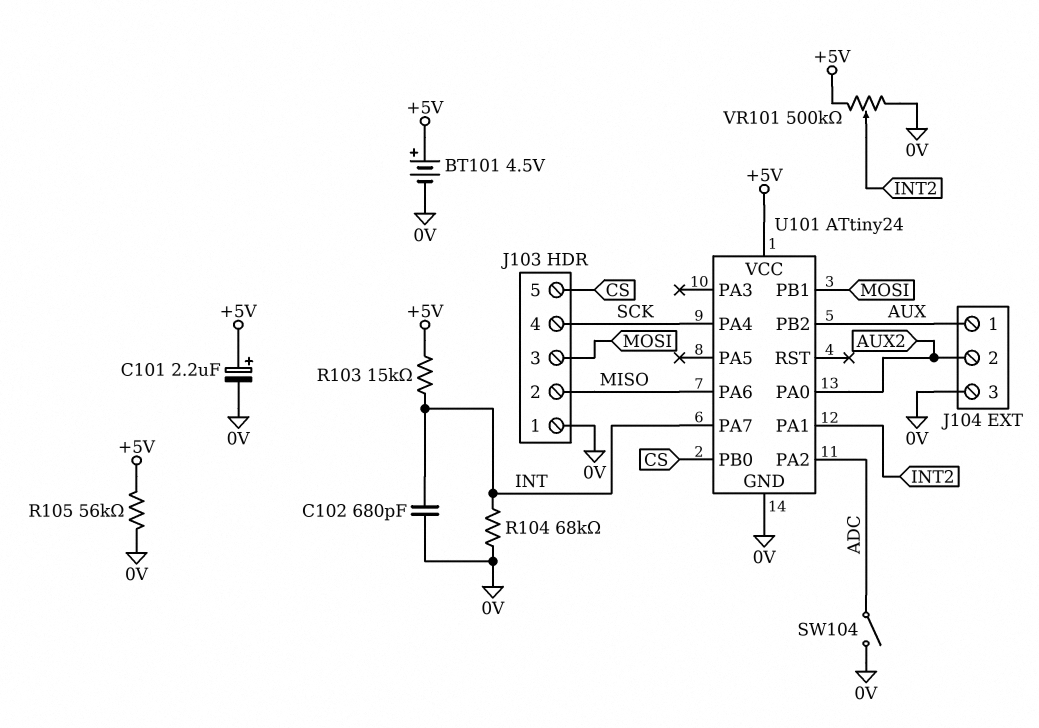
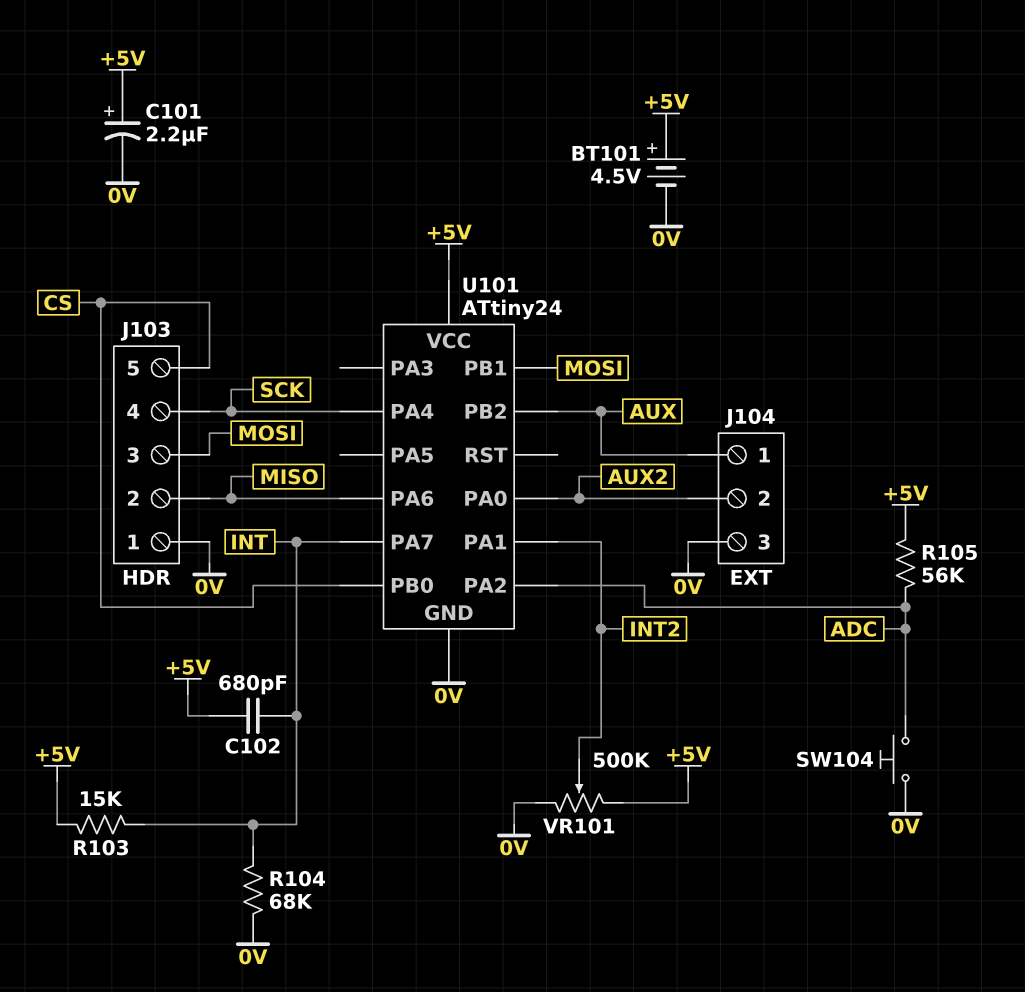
C102: 680pF (0V, INT) -> 680pF (+5V, INT)
R105: 56k (+5V, 0V) -> 56k (+5V, ADC)
SW104: switch (0V, ADC) -> button (0V, ADC)

